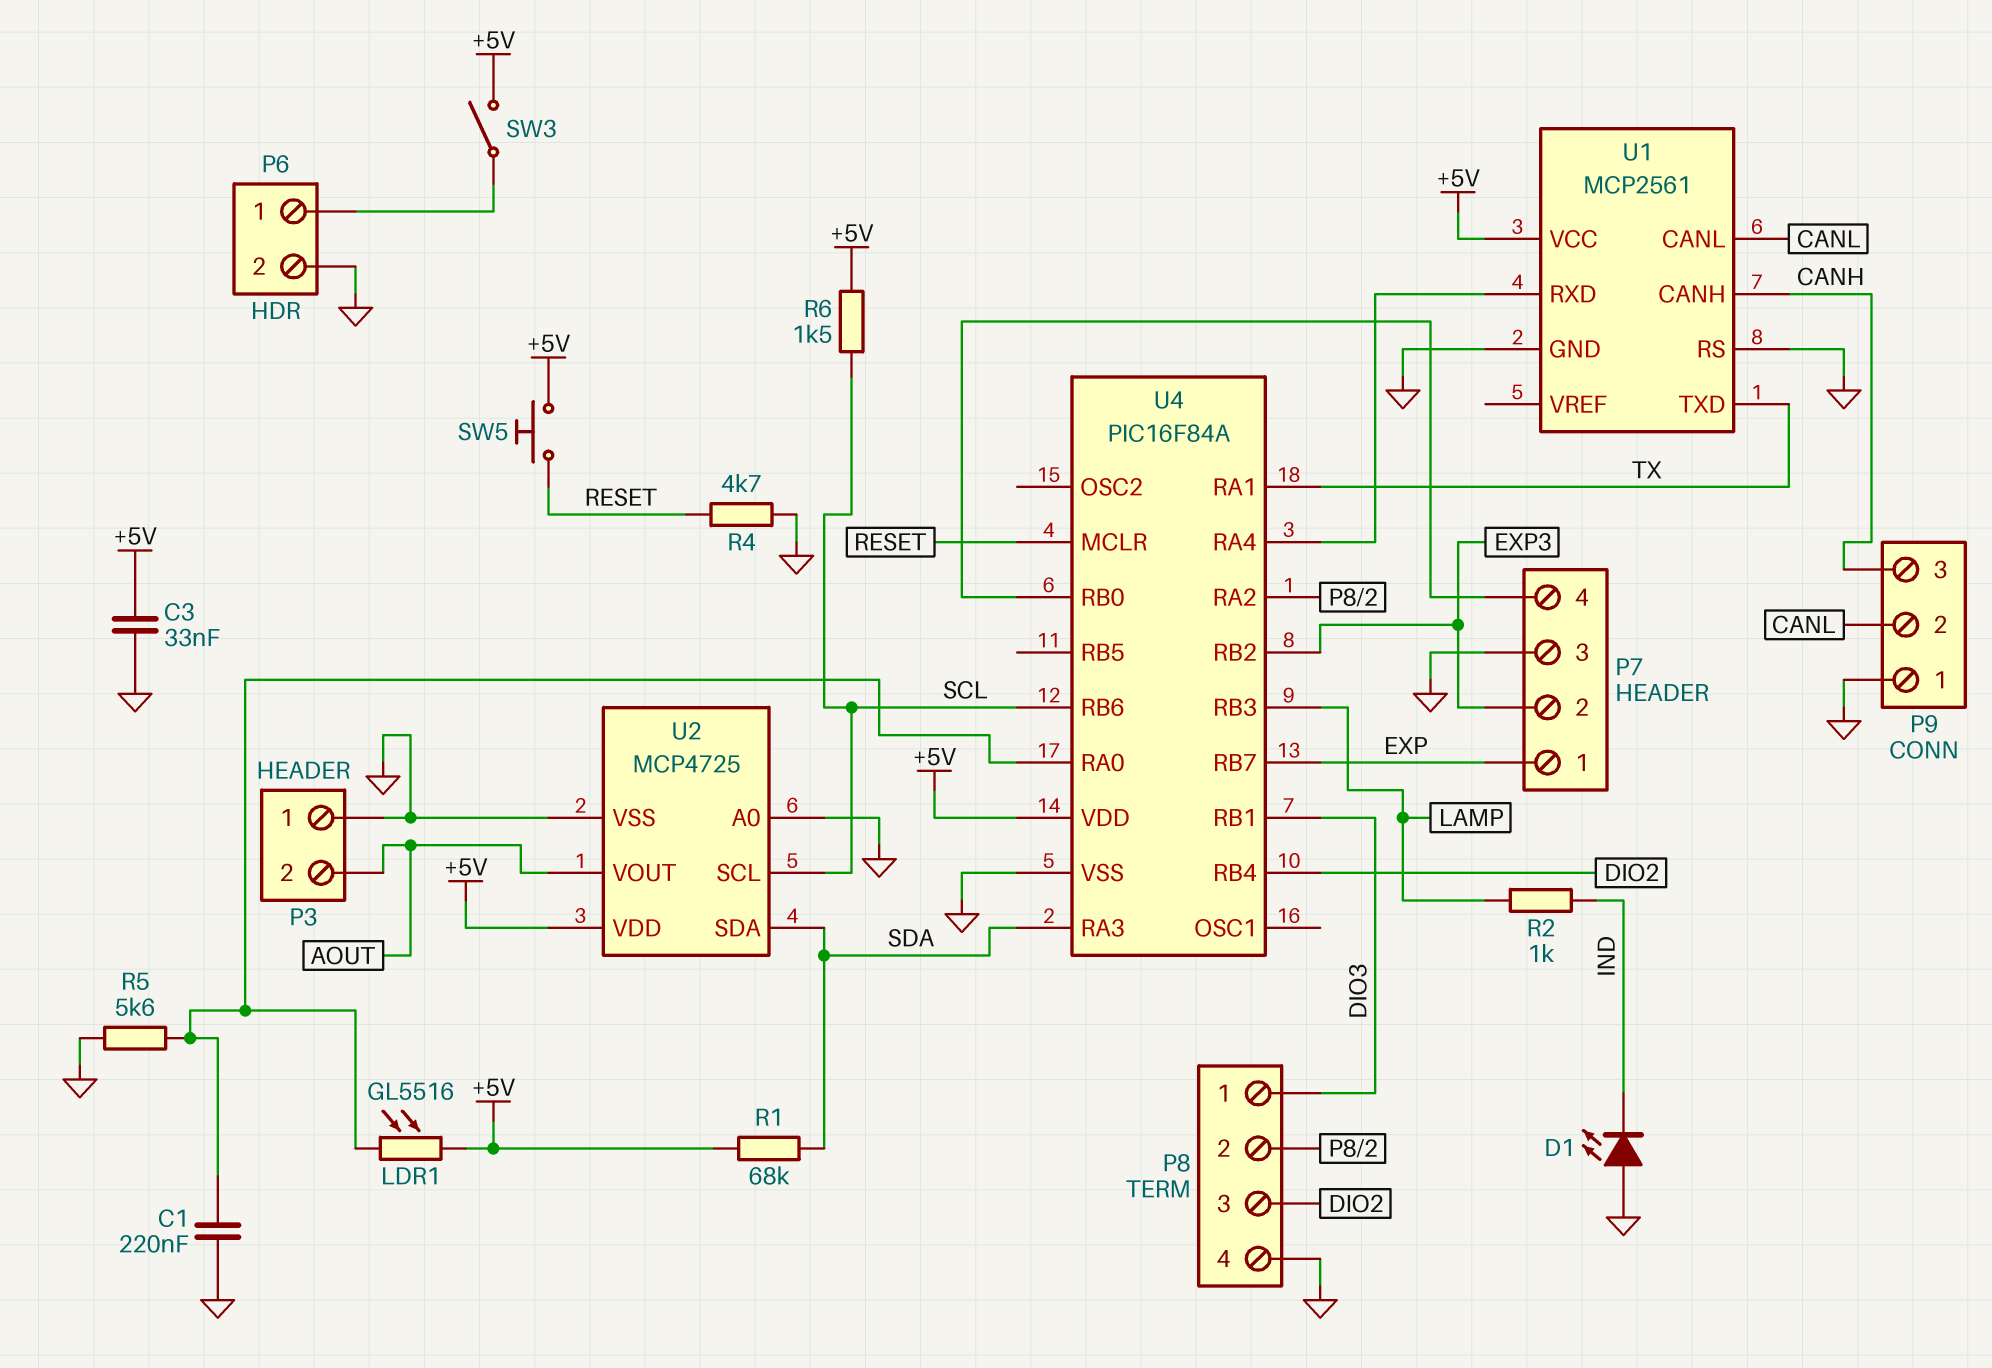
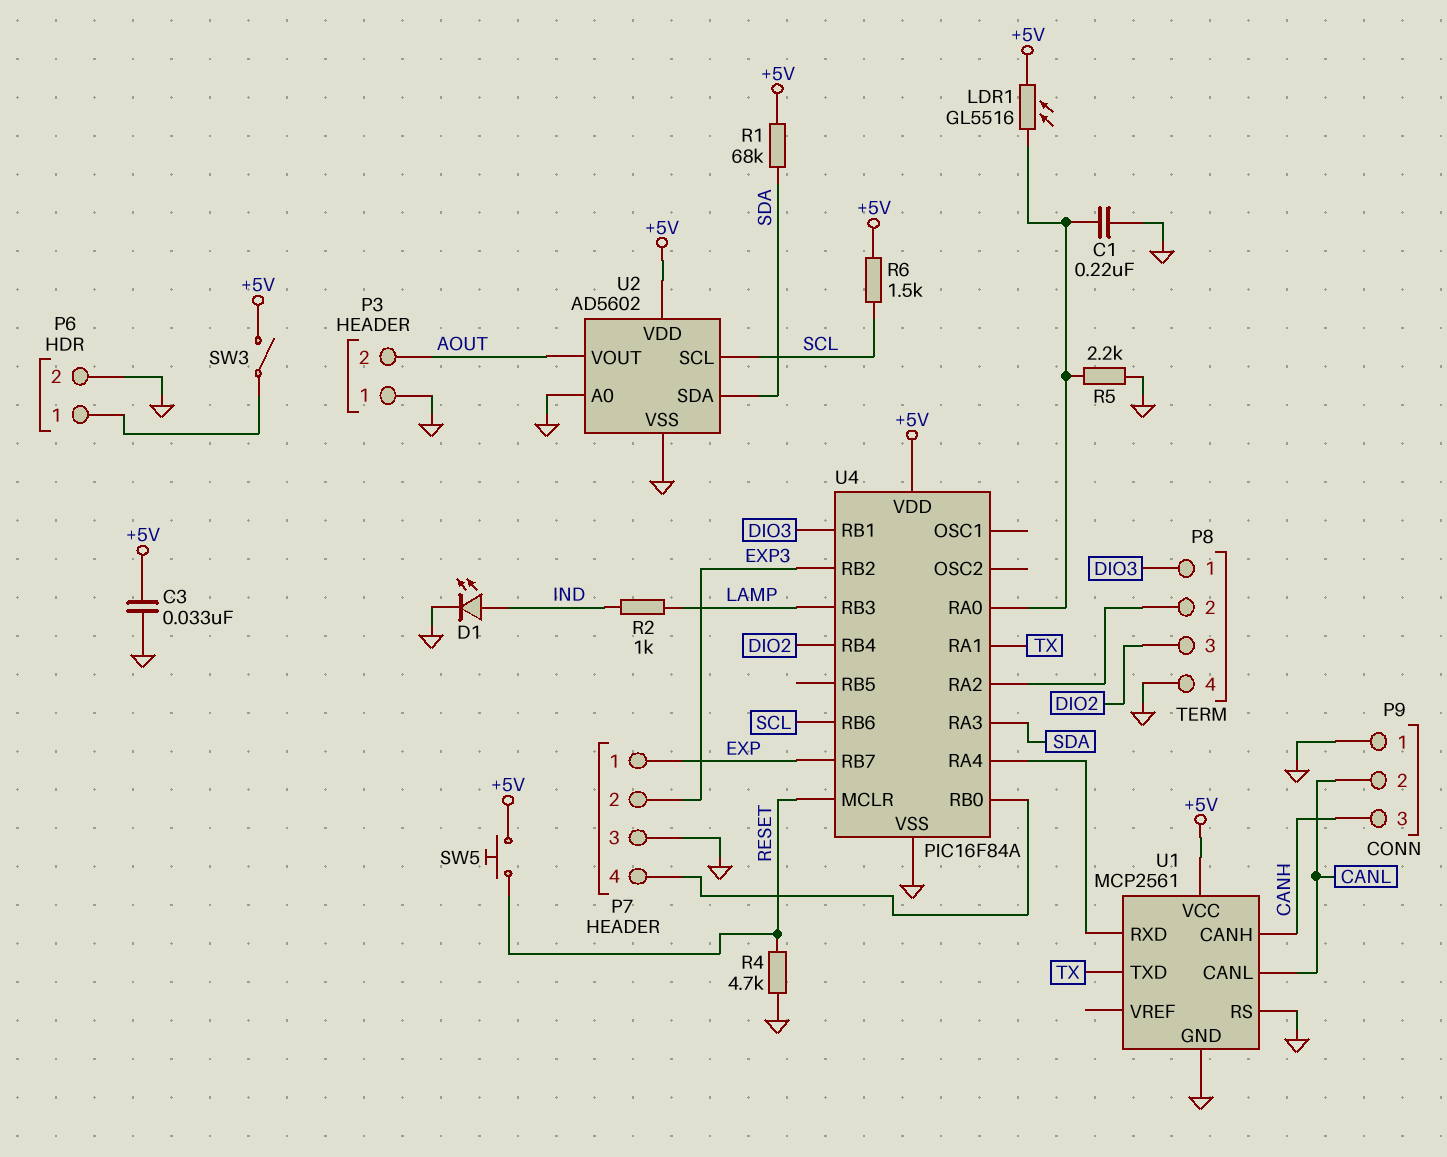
D1: LED (A GND, K IND) -> LED (A IND, K GND)
R5: 5.6k (GND, U4/RA0) -> 2.2k (GND, U4/RA0)
U2: MCP4725 -> AD5602

